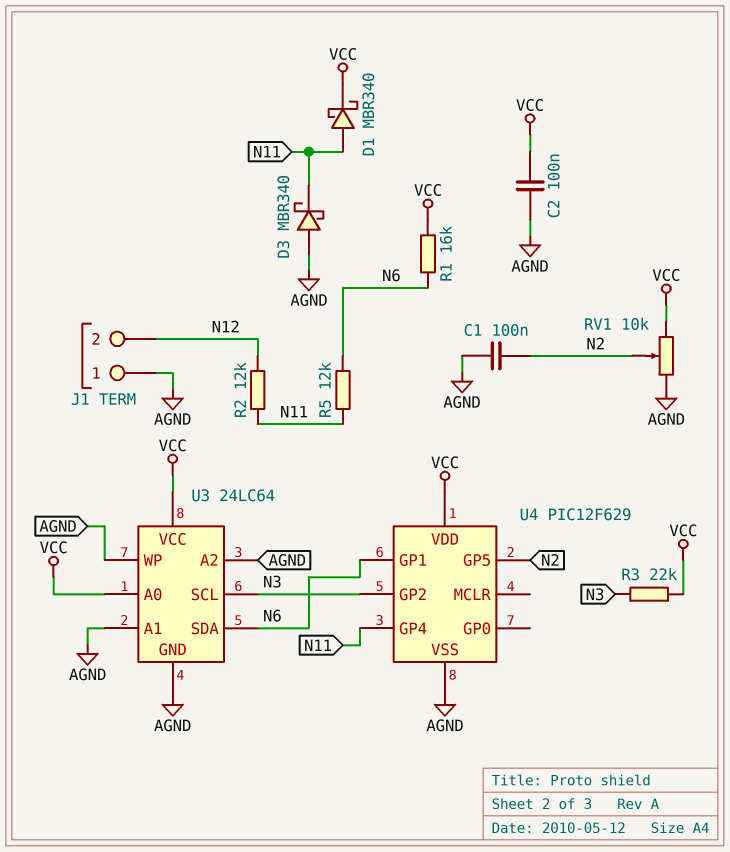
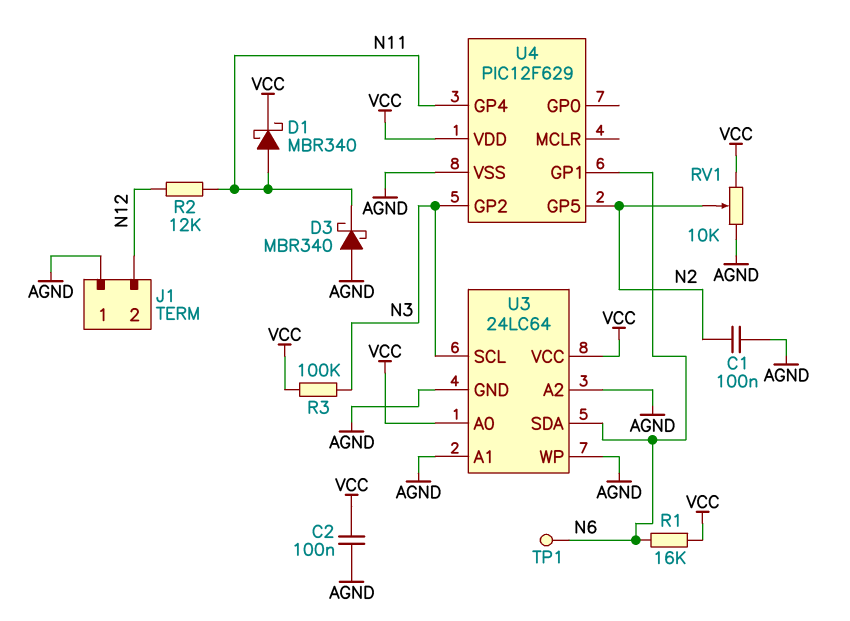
R3: 22k (N3, VCC) -> 100k (N3, VCC)
R5: 12k (N6, N11) -> none
TP1: none -> test point (N6)

